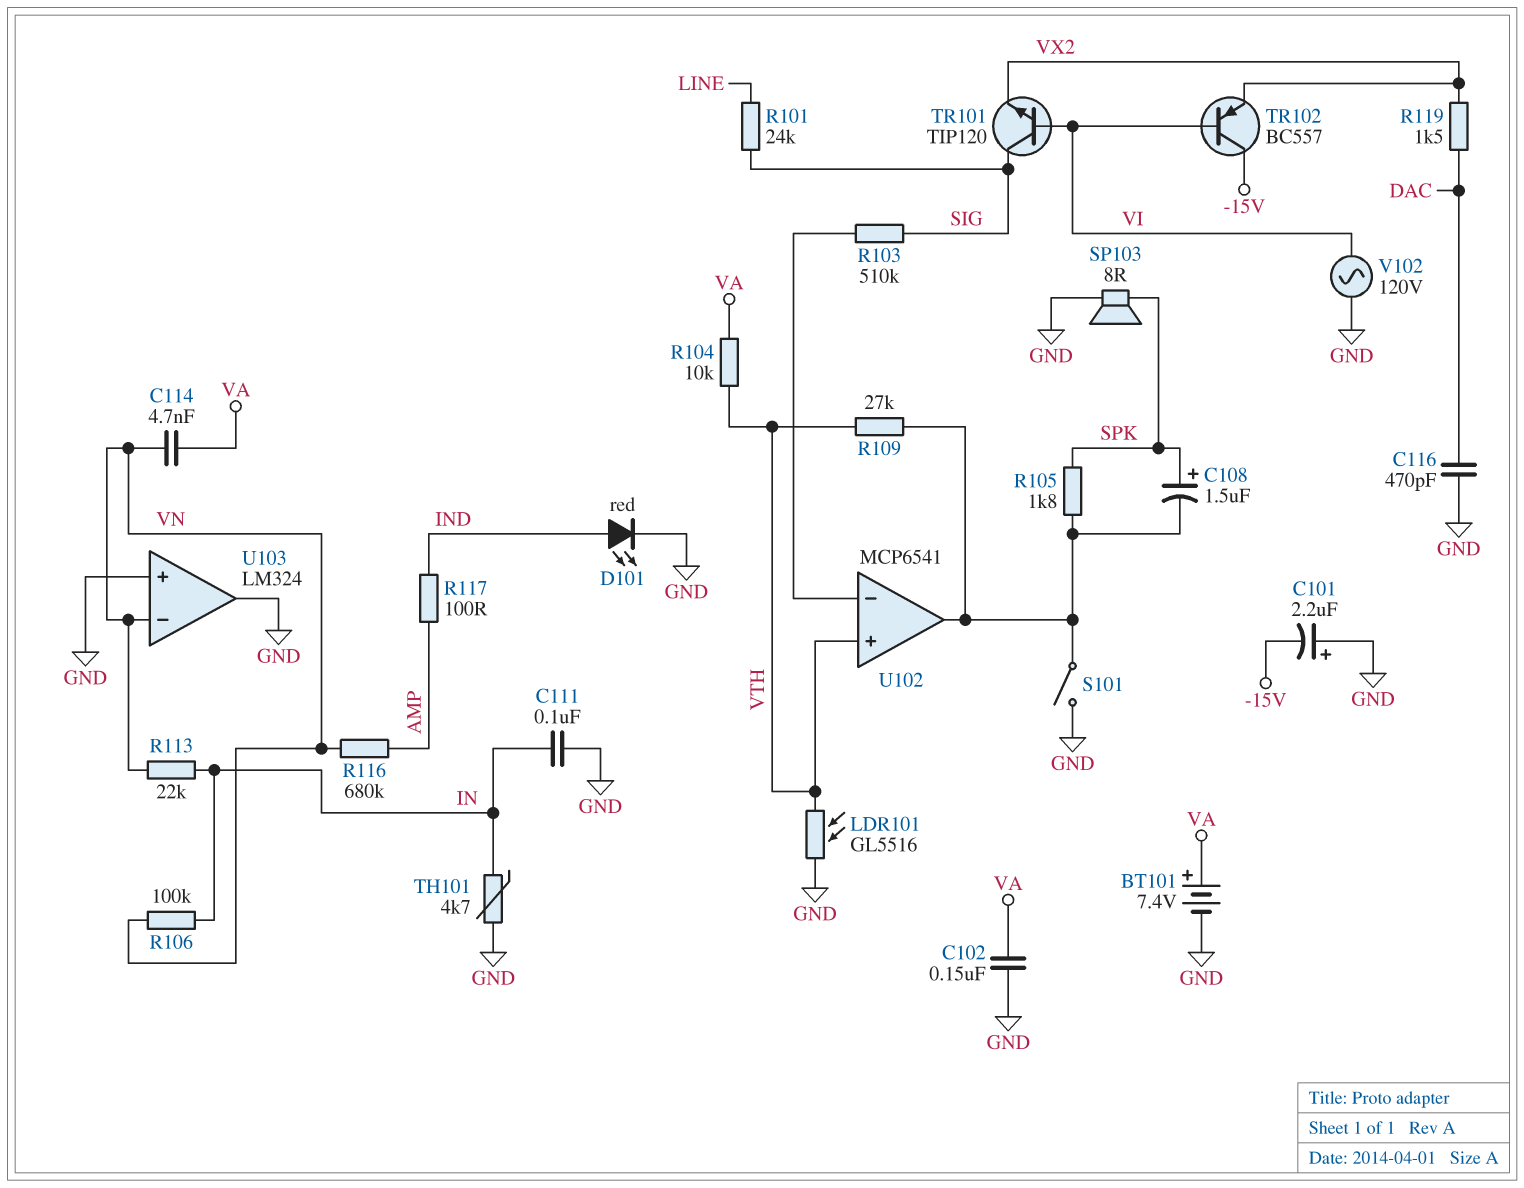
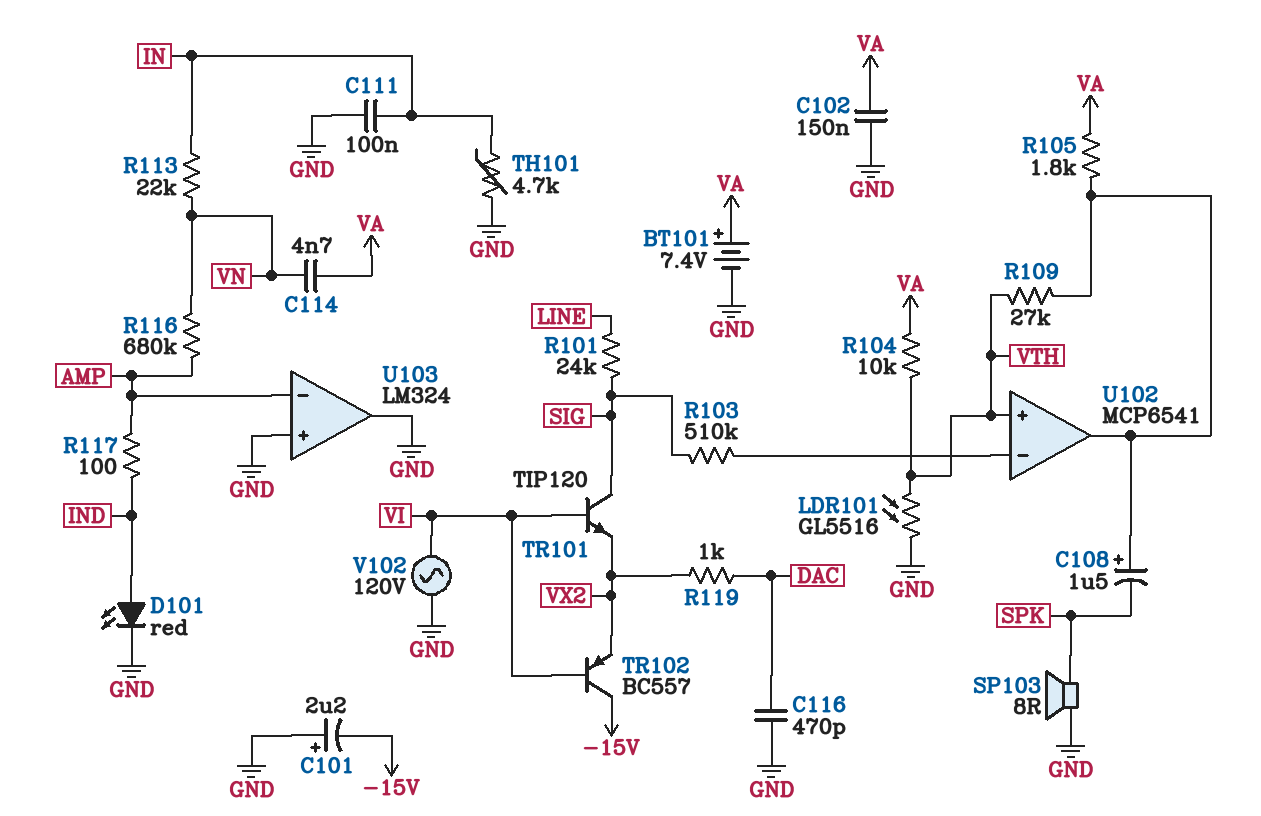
C108: 1.5uF (plus SPK, minus U102/out) -> 1.5uF (plus U102/out, minus SPK)
R105: 1.8k (SPK, U102/out) -> 1.8k (U102/out, VA)
R106: 100k (IN, VN) -> none
R119: 1.5k (DAC, VX2) -> 1k (DAC, VX2)
S101: switch (GND, U102/out) -> none
U103 pin in-: VN -> AMP

